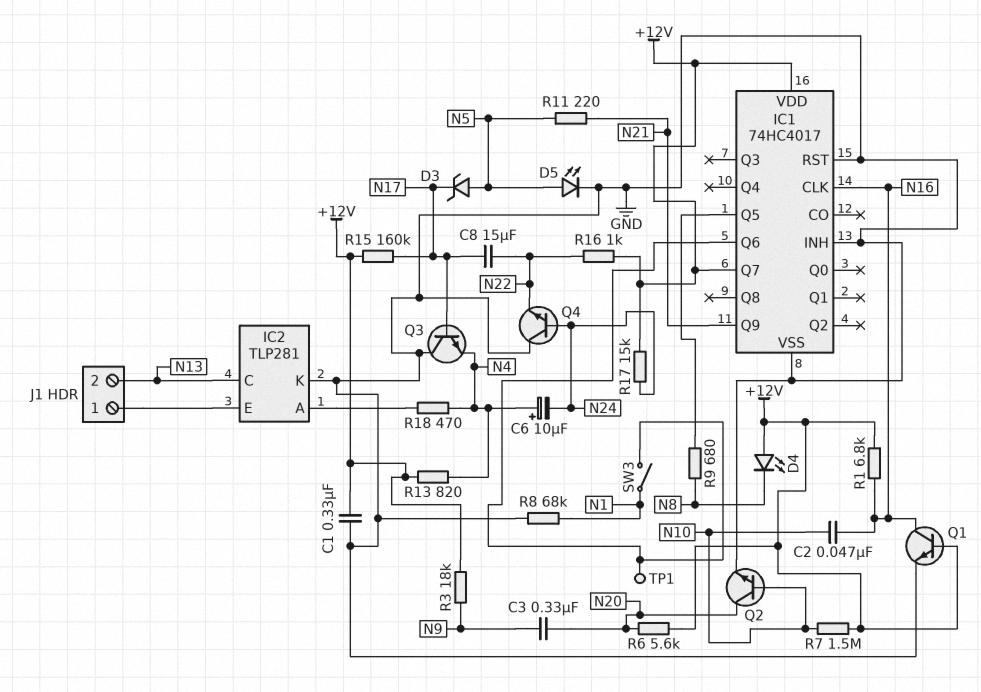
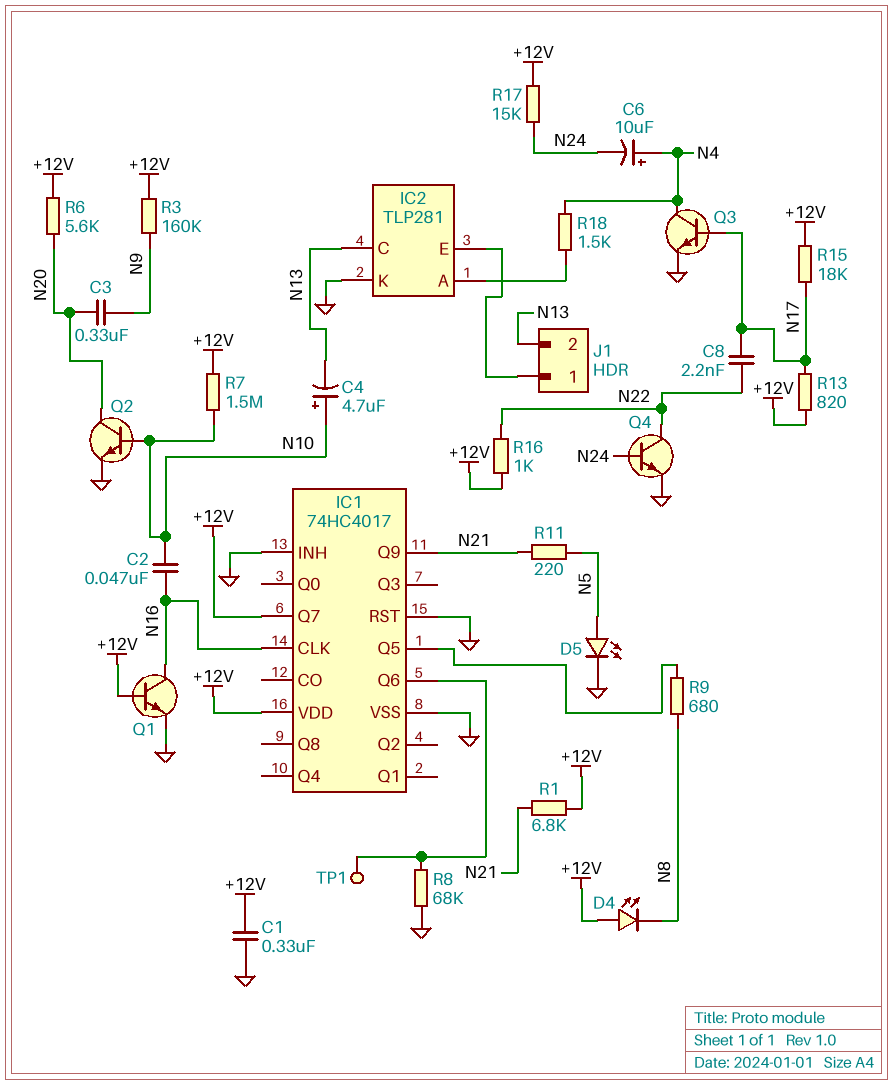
C4: none -> 4.7uF (plus N10, minus N13)
C8: 15uF (N17, N22) -> 2.2nF (N17, N22)
D3: zener (A N5, K N17) -> none
Q3: NPN (B N17, C GND, E N4) -> NPN (B N17, C N4, E GND)
Q4: NPN (B N24, C GND, E N22) -> NPN (B N24, C N22, E GND)
R1: 6.8k (+12V, N16) -> 6.8k (+12V, N21)
R3: 18k (+12V, N9) -> 160k (+12V, N9)
R8: 68k (GND, N1) -> 68k (GND, IC1/Q6)
R13: 820 (+12V, N4) -> 820 (+12V, N17)
R15: 160k (+12V, N17) -> 18k (+12V, N17)
R18: 470 (IC2/A, N4) -> 1.5k (IC2/A, N4)
SW3: switch (IC1/Q6, N1) -> none

